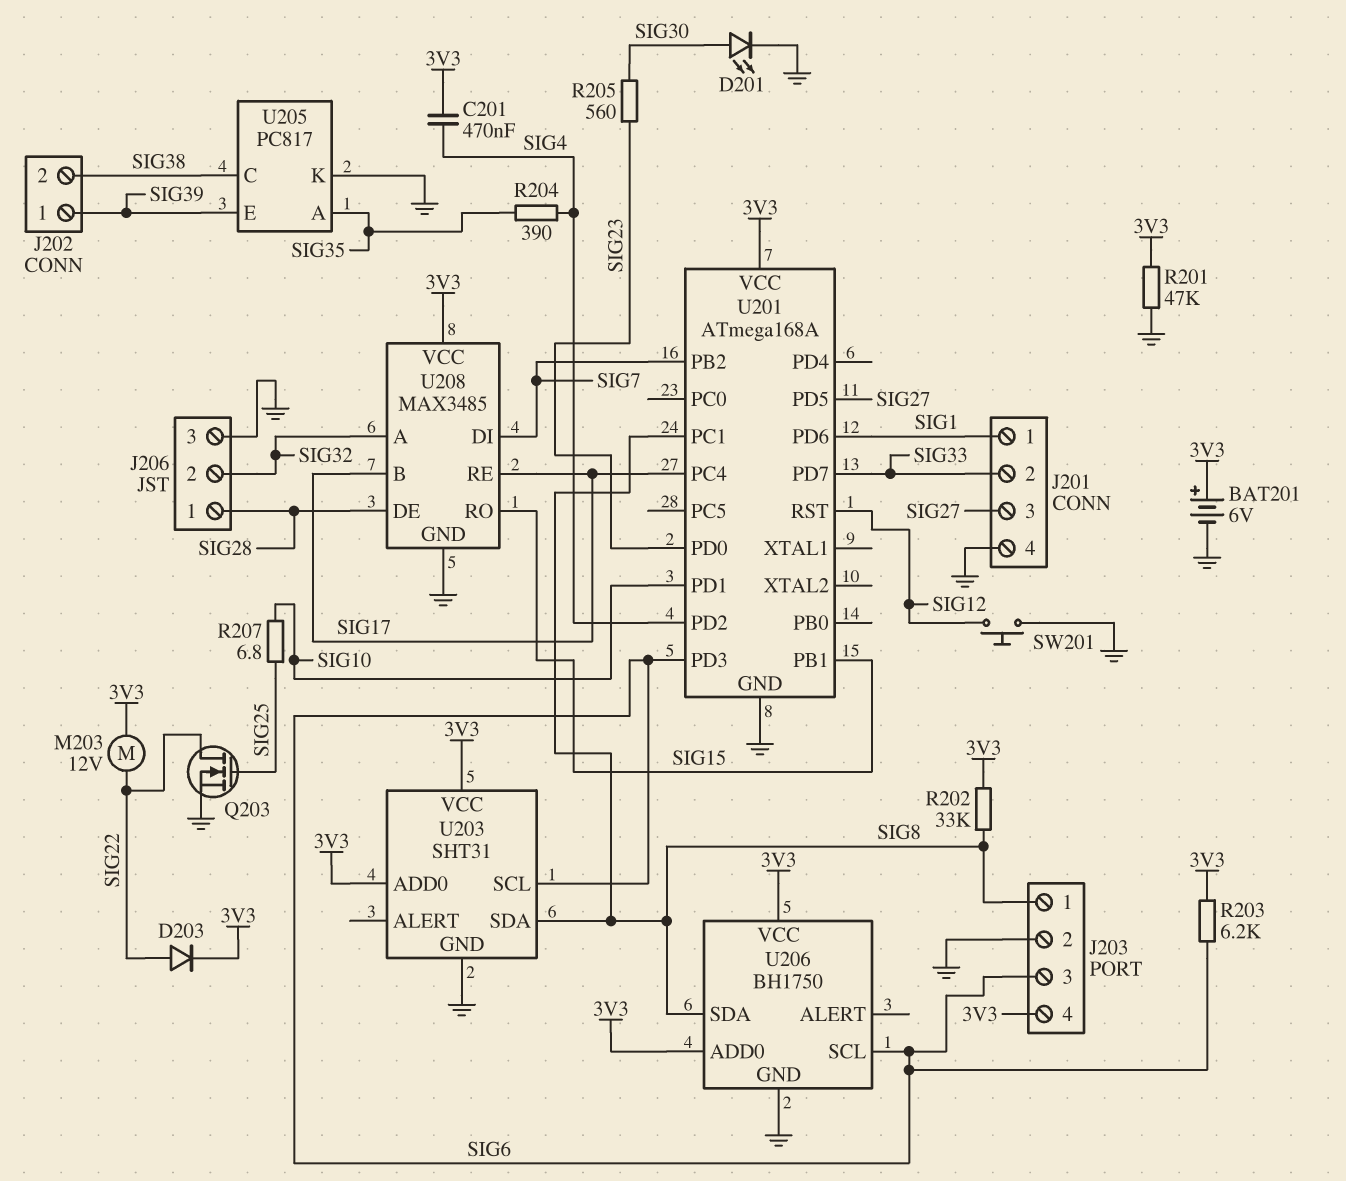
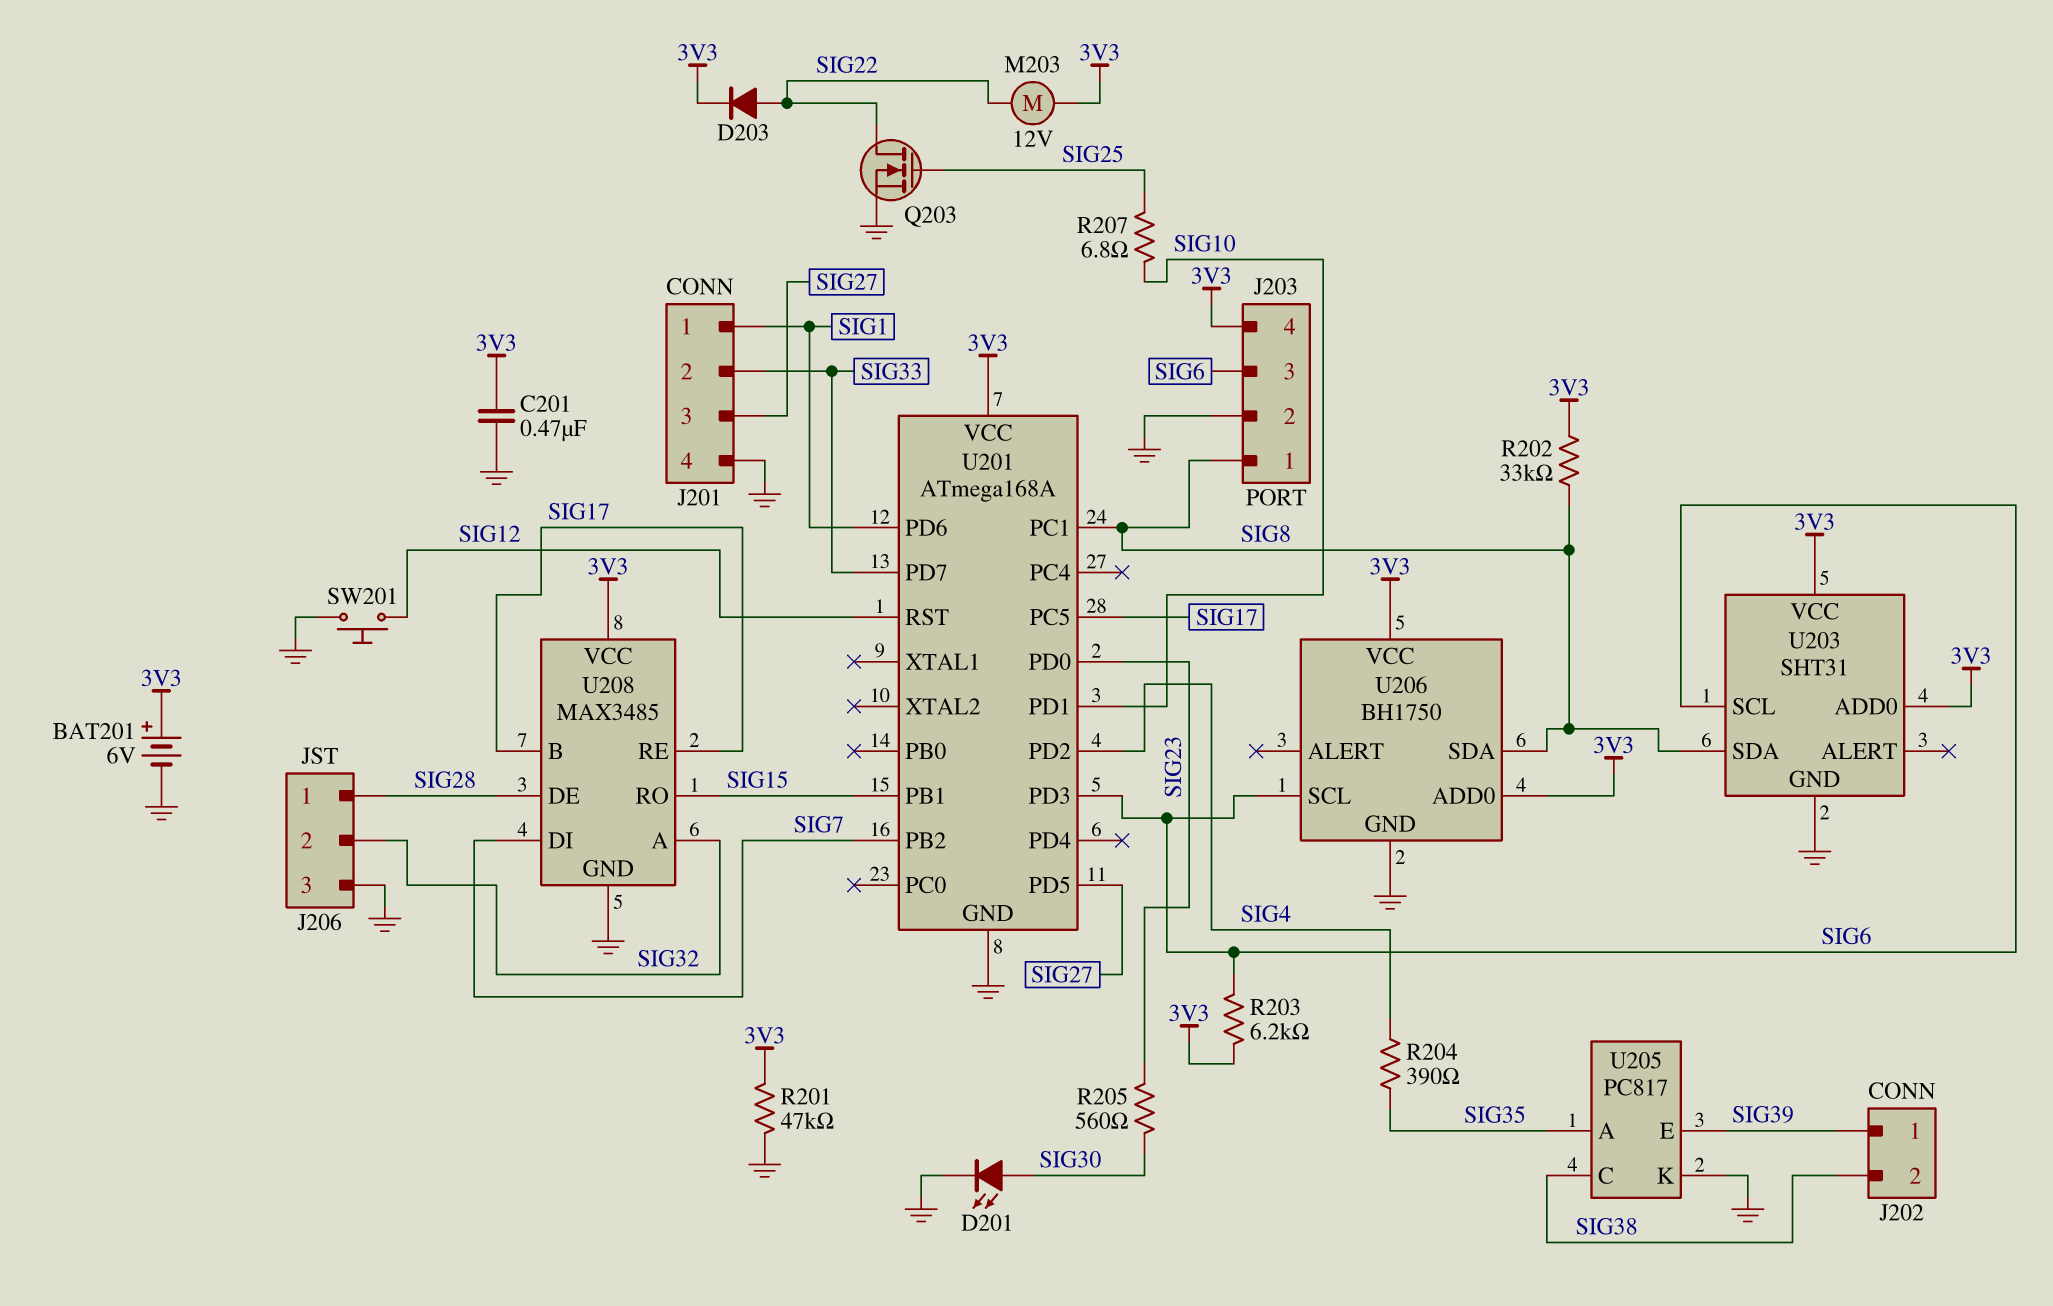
C201: 470nF (3V3, SIG4) -> 470nF (3V3, GND)
U201 pin PC4: SIG17 -> none
U201 pin PC5: none -> SIG17

